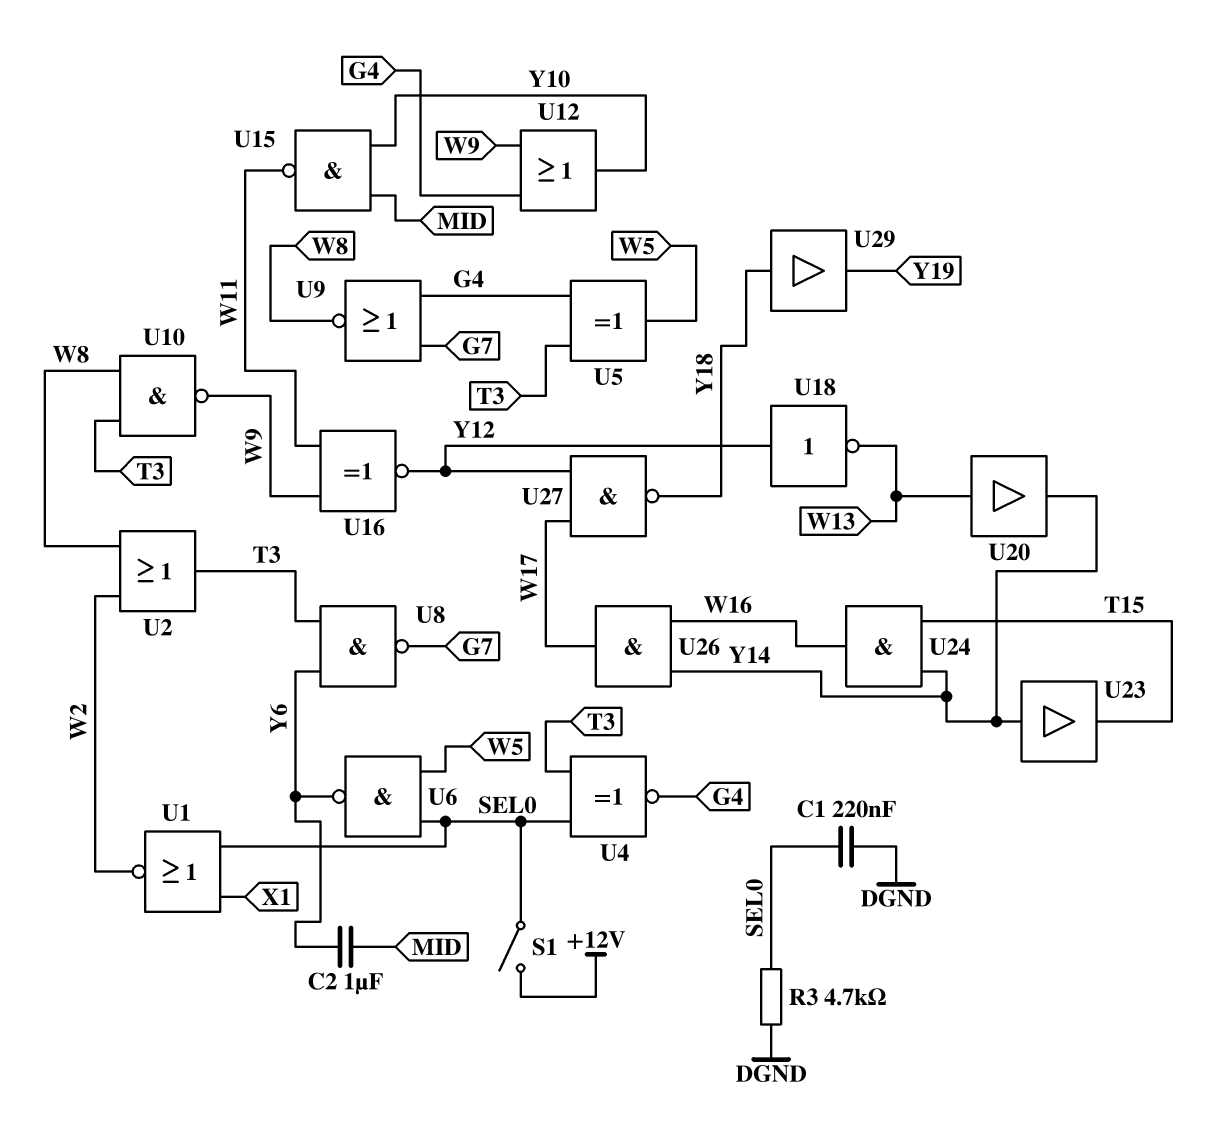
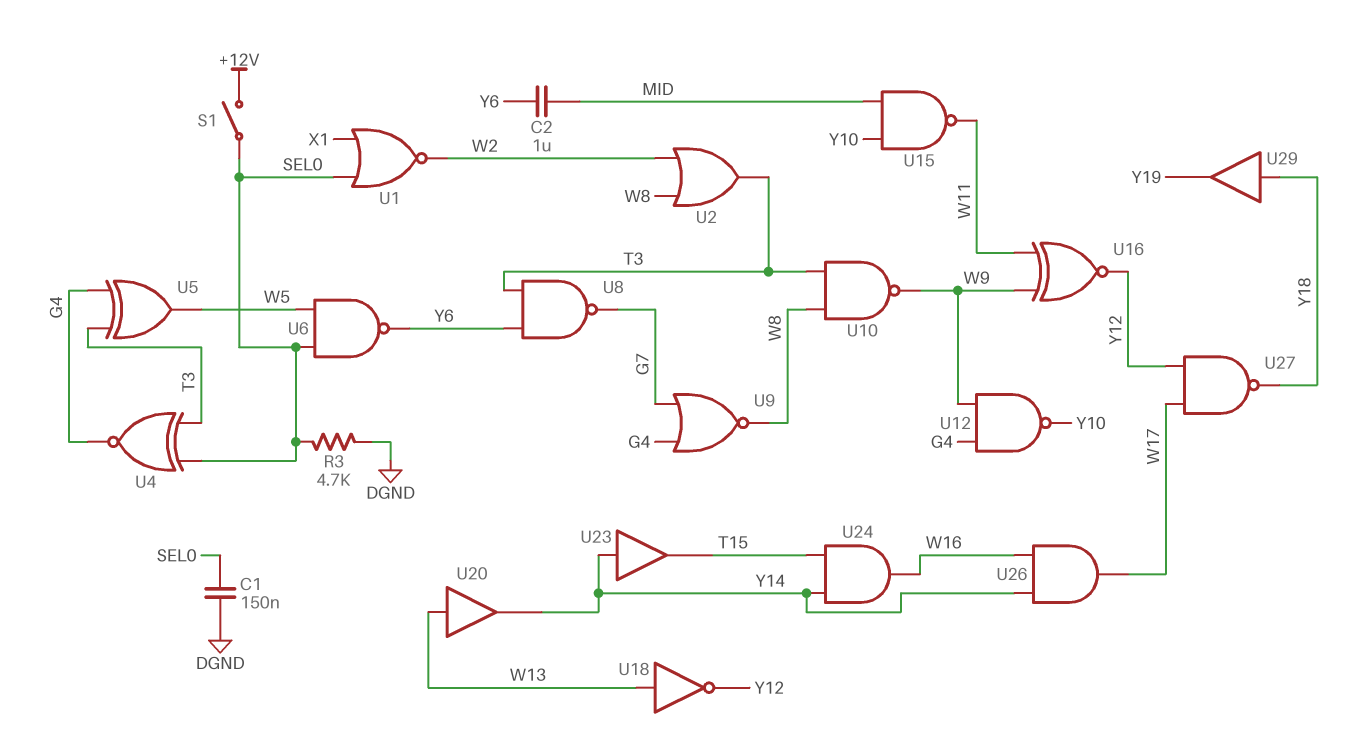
C1: 220nF (DGND, SEL0) -> 150nF (DGND, SEL0)
U12: OR (in G4, in W9, out Y10) -> NAND (in G4, in W9, out Y10)
U18: NOT (in Y12, out W13) -> NOT (in W13, out Y12)

